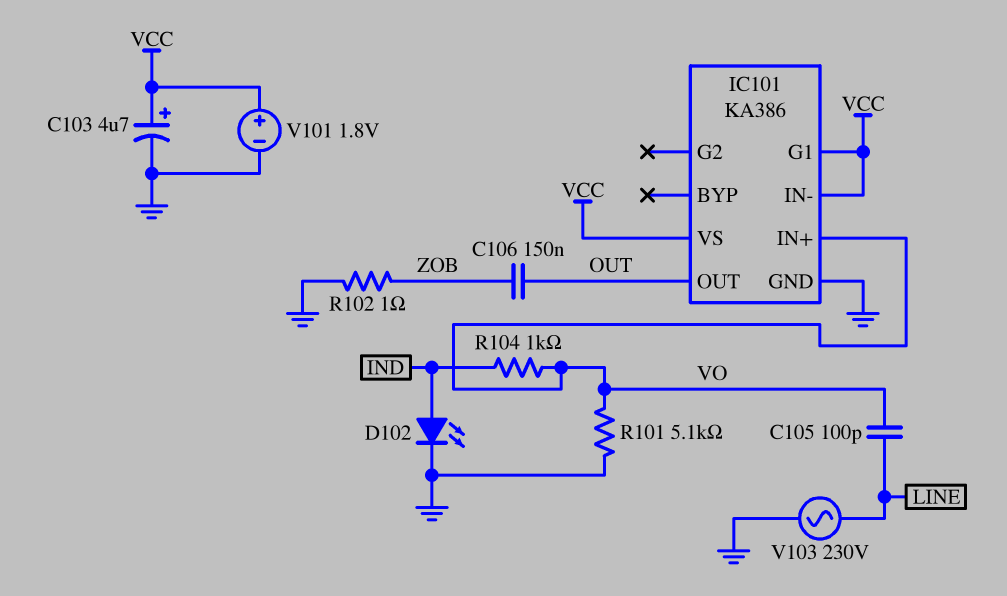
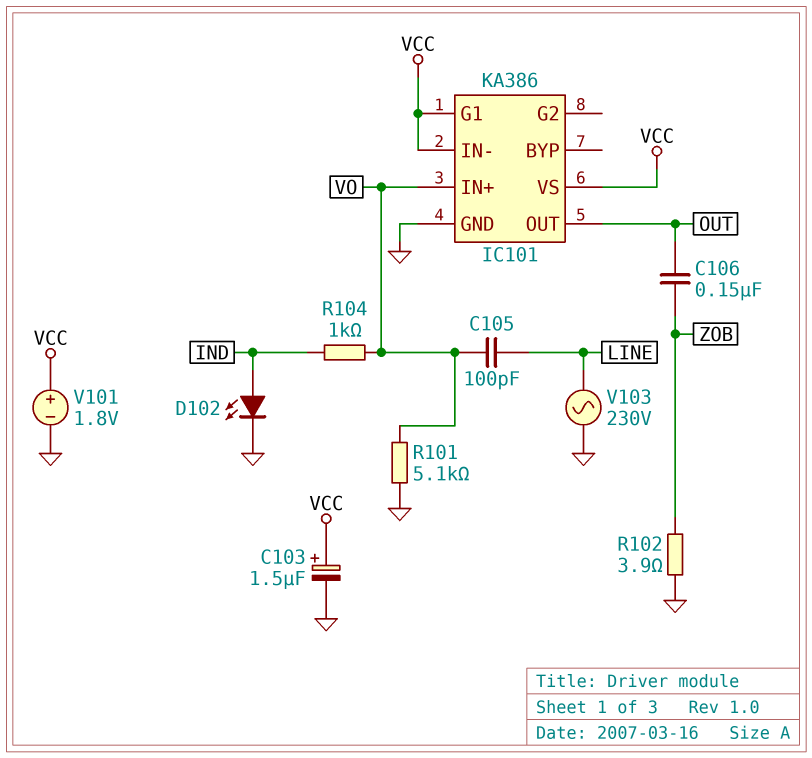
C103: 4.7uF (plus VCC, minus GND) -> 1.5uF (plus VCC, minus GND)
R102: 1 (GND, ZOB) -> 3.9 (GND, ZOB)

